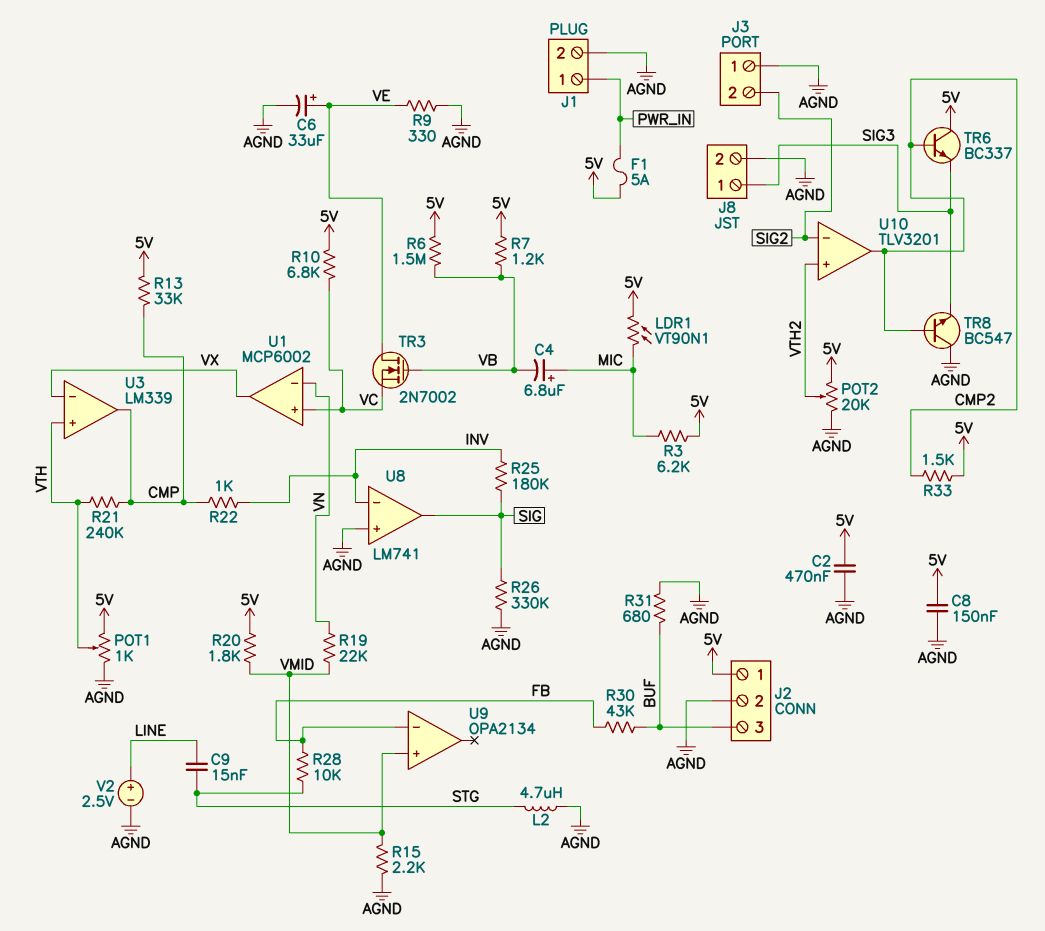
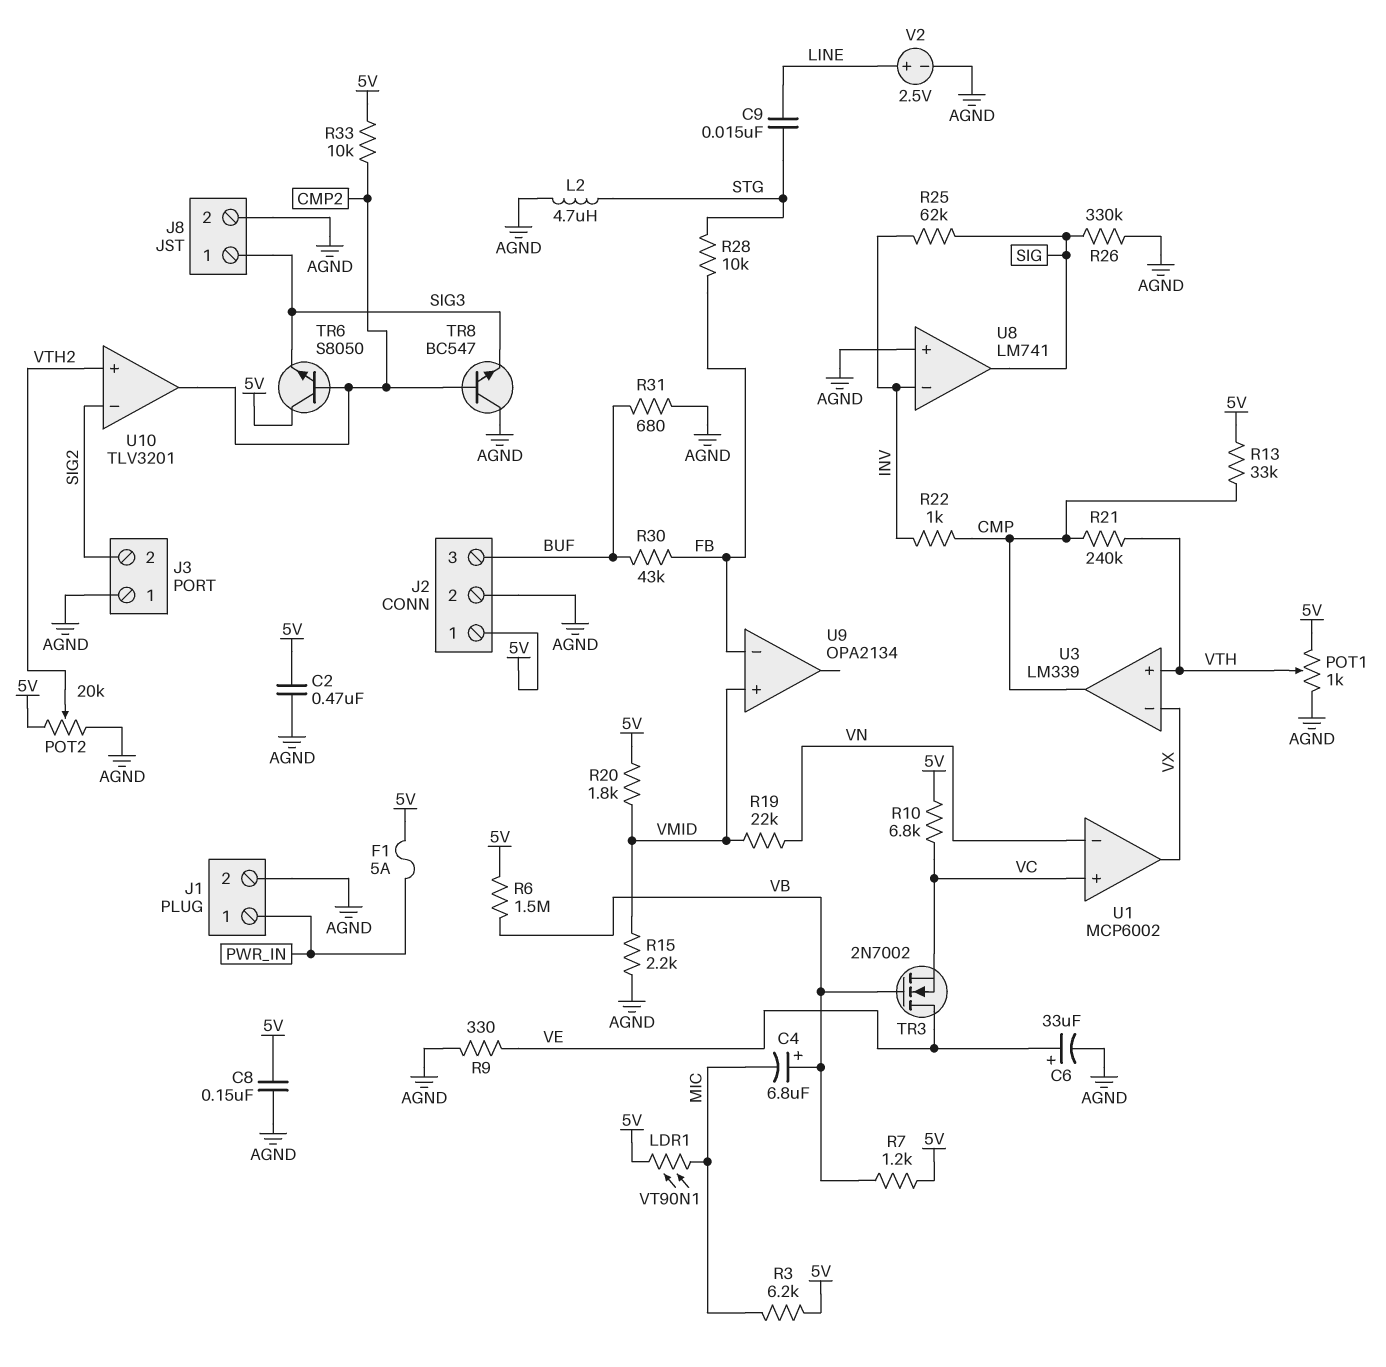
C4: 6.8uF (plus MIC, minus VB) -> 6.8uF (plus VB, minus MIC)
R25: 180k (INV, SIG) -> 62k (INV, SIG)
R33: 1.5k (5V, CMP2) -> 10k (5V, CMP2)
TR6: NPN BC337 (B CMP2, C 5V, E SIG3) -> NPN S8050 (B CMP2, C 5V, E SIG3)

